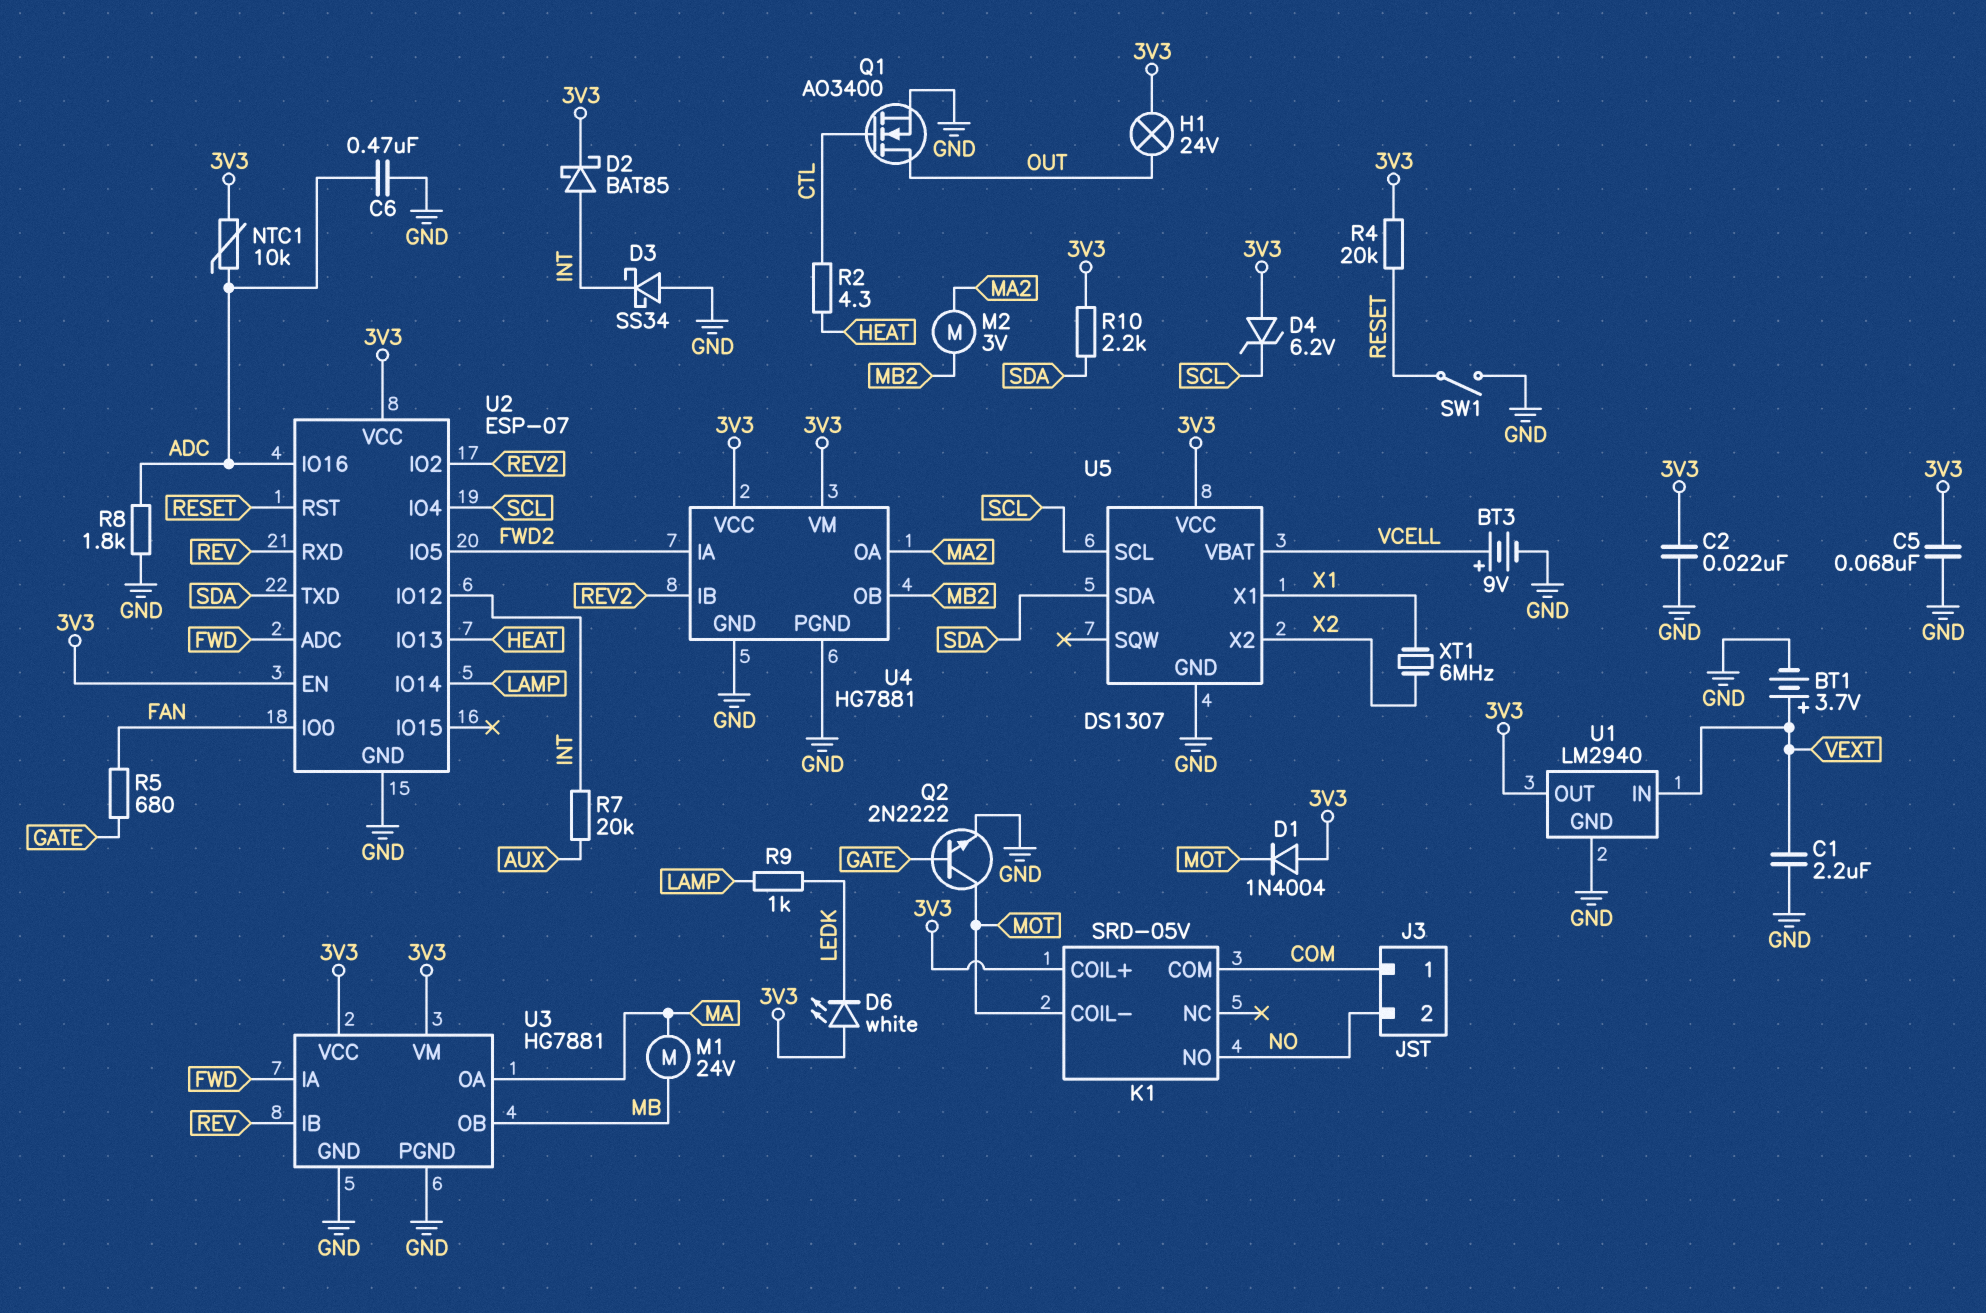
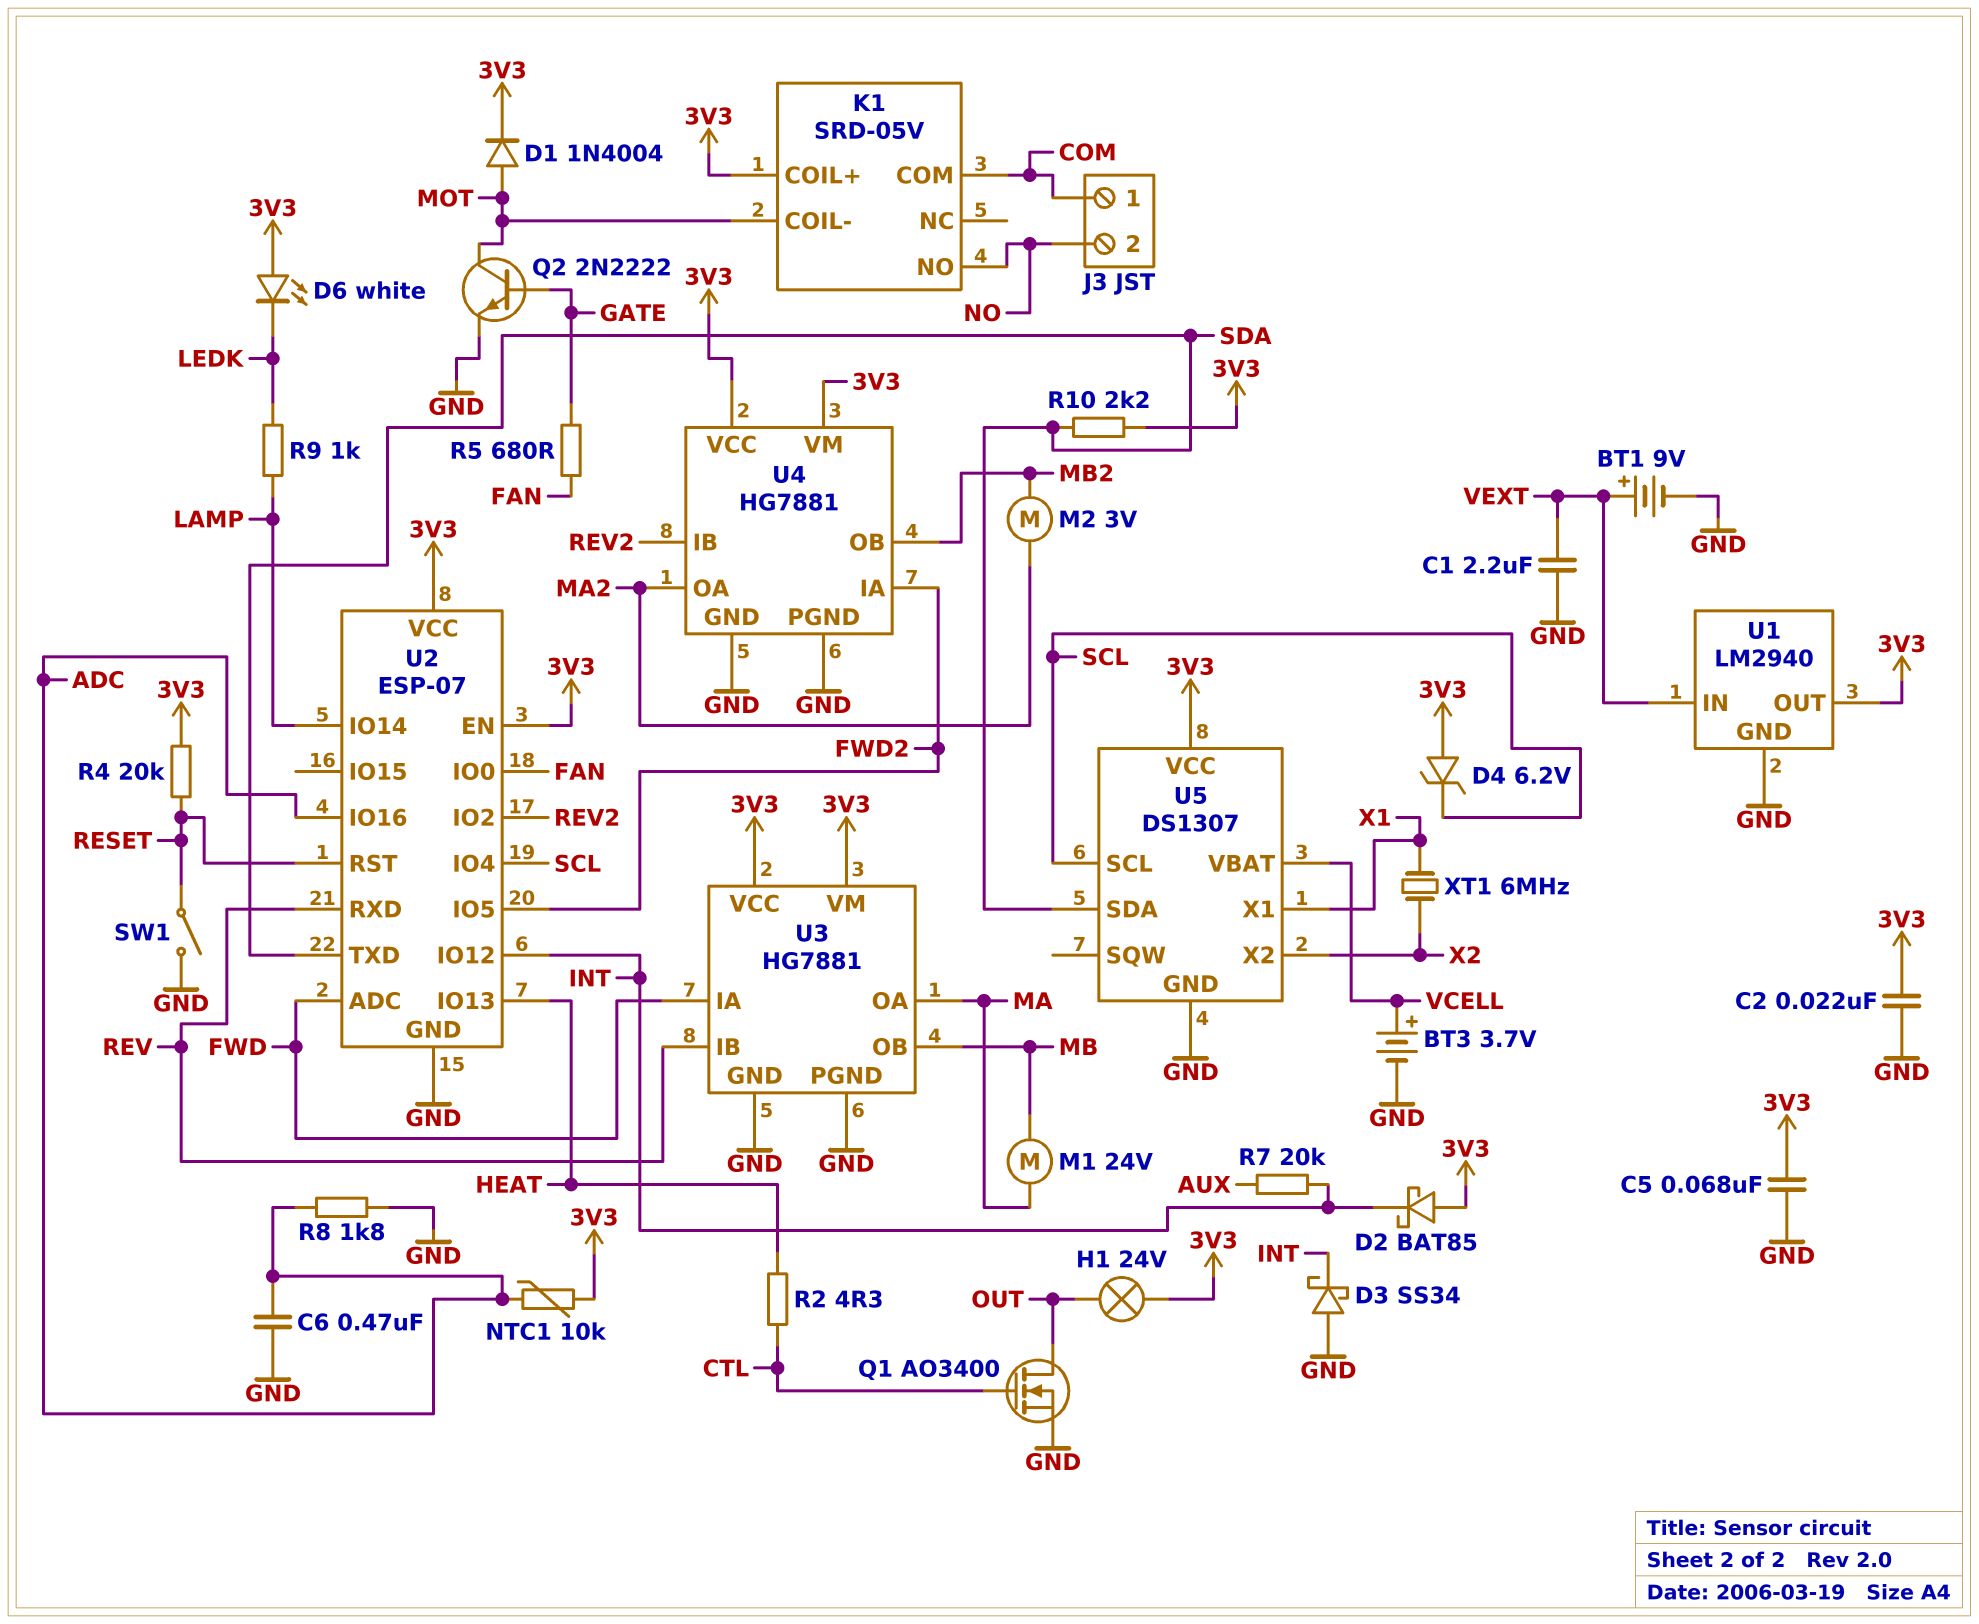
BT1: 3.7V (plus VEXT, minus GND) -> 9V (plus VEXT, minus GND)
BT3: 9V (plus VCELL, minus GND) -> 3.7V (plus VCELL, minus GND)
D1: diode 1N4004 (A 3V3, K MOT) -> diode 1N4004 (A MOT, K 3V3)
D2: schottky BAT85 (A INT, K 3V3) -> schottky BAT85 (A 3V3, K INT)

